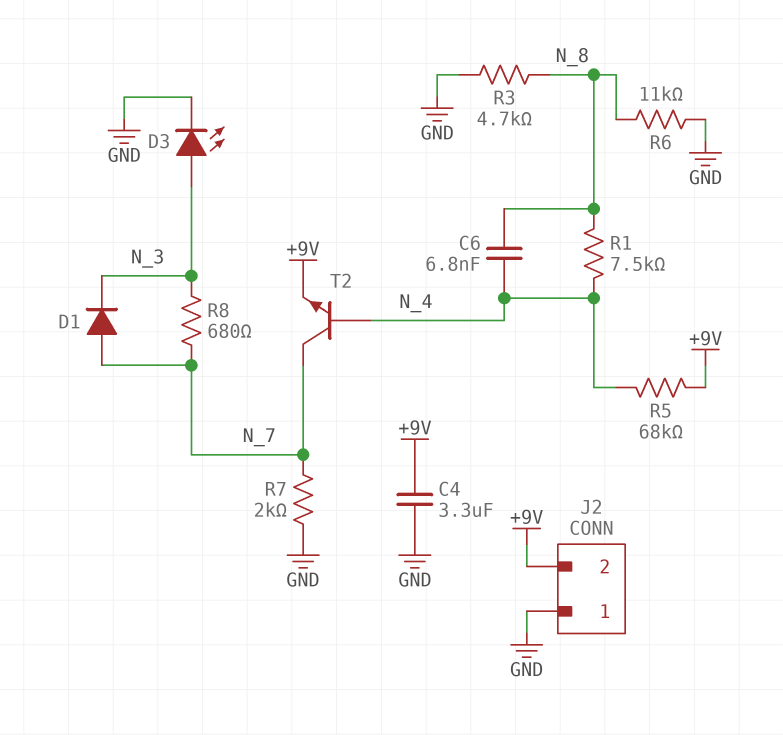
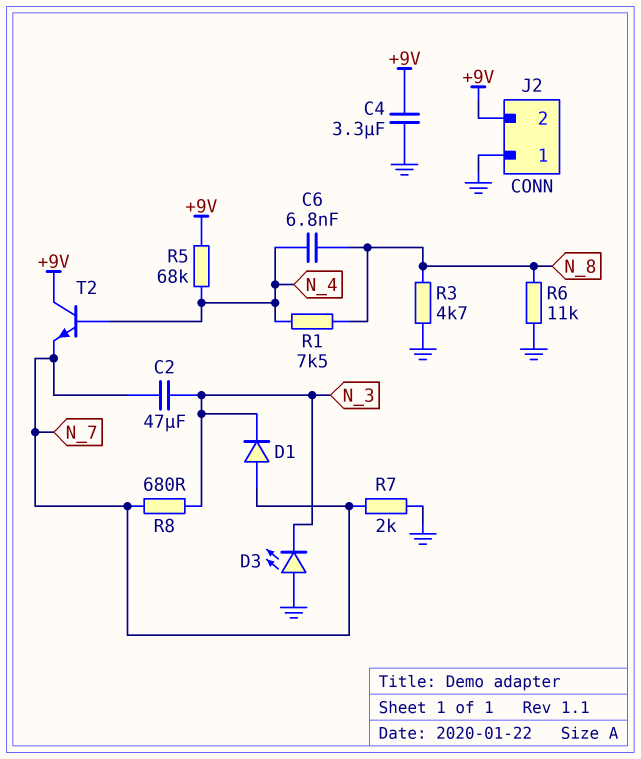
C2: none -> 47uF (N_3, N_7)
D3: LED (A N_3, K GND) -> LED (A GND, K N_3)
T2: NPN (B N_4, C N_7, E +9V) -> NPN (B N_4, C +9V, E N_7)

